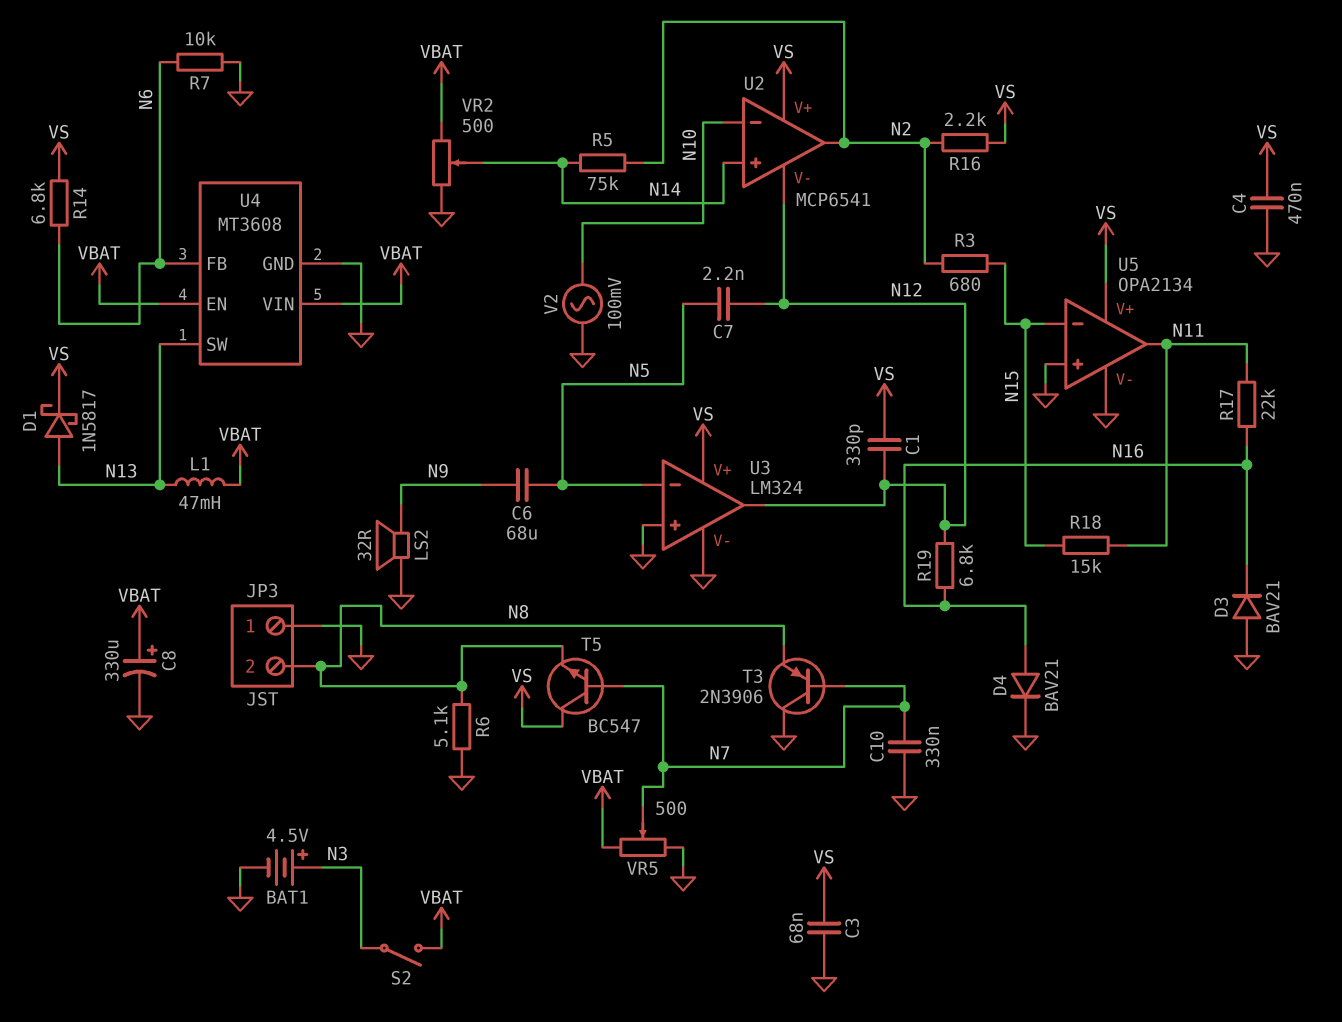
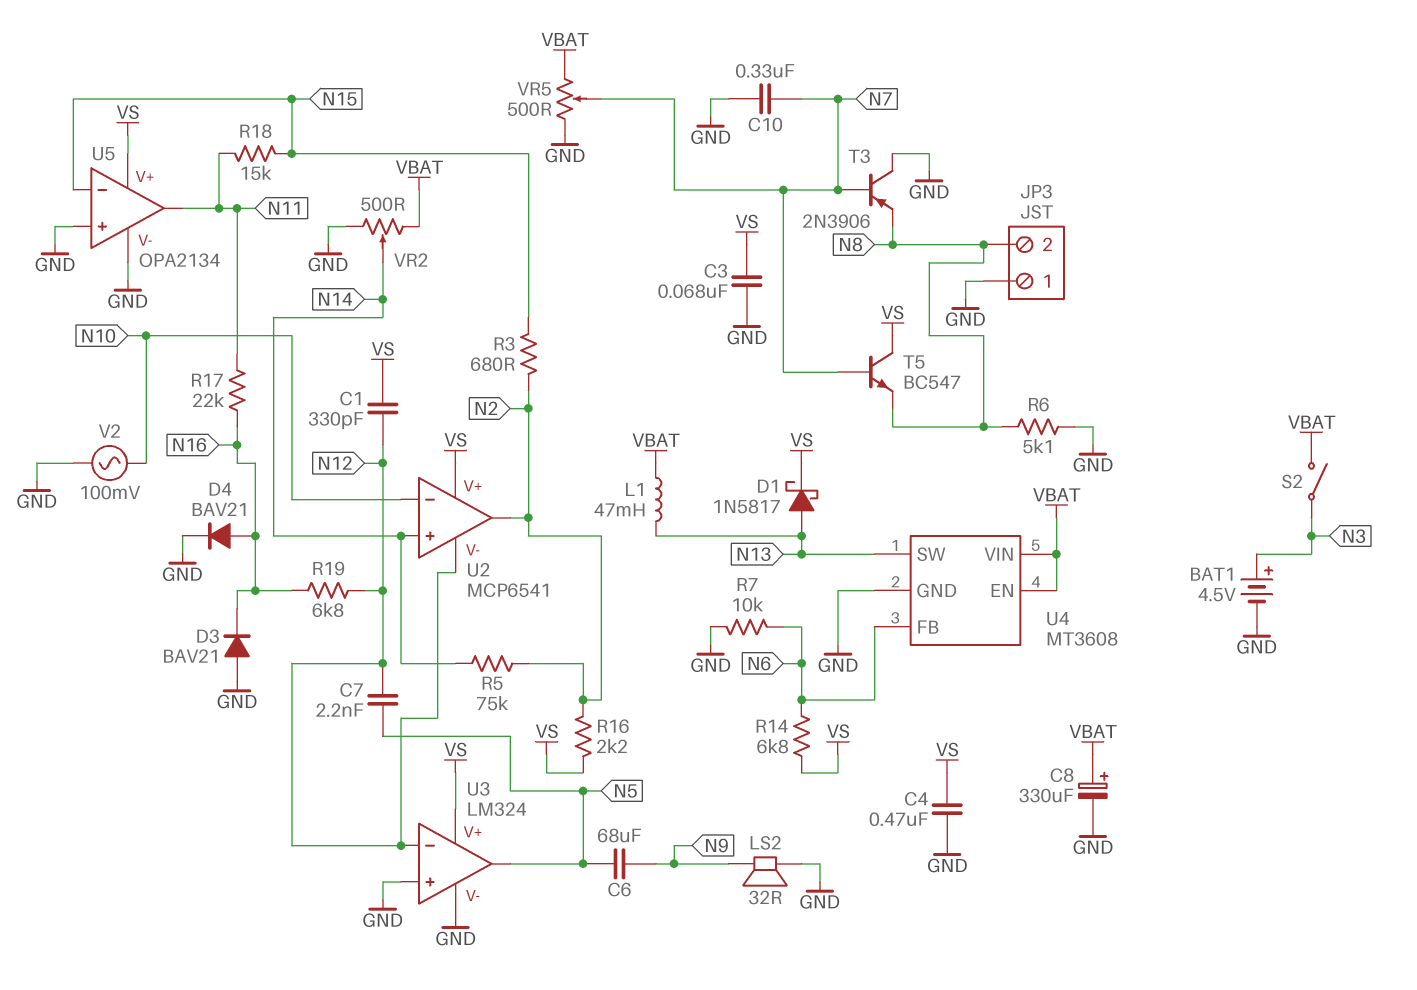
U3 pin in-: N5 -> N12
U3 pin out: N12 -> N5

